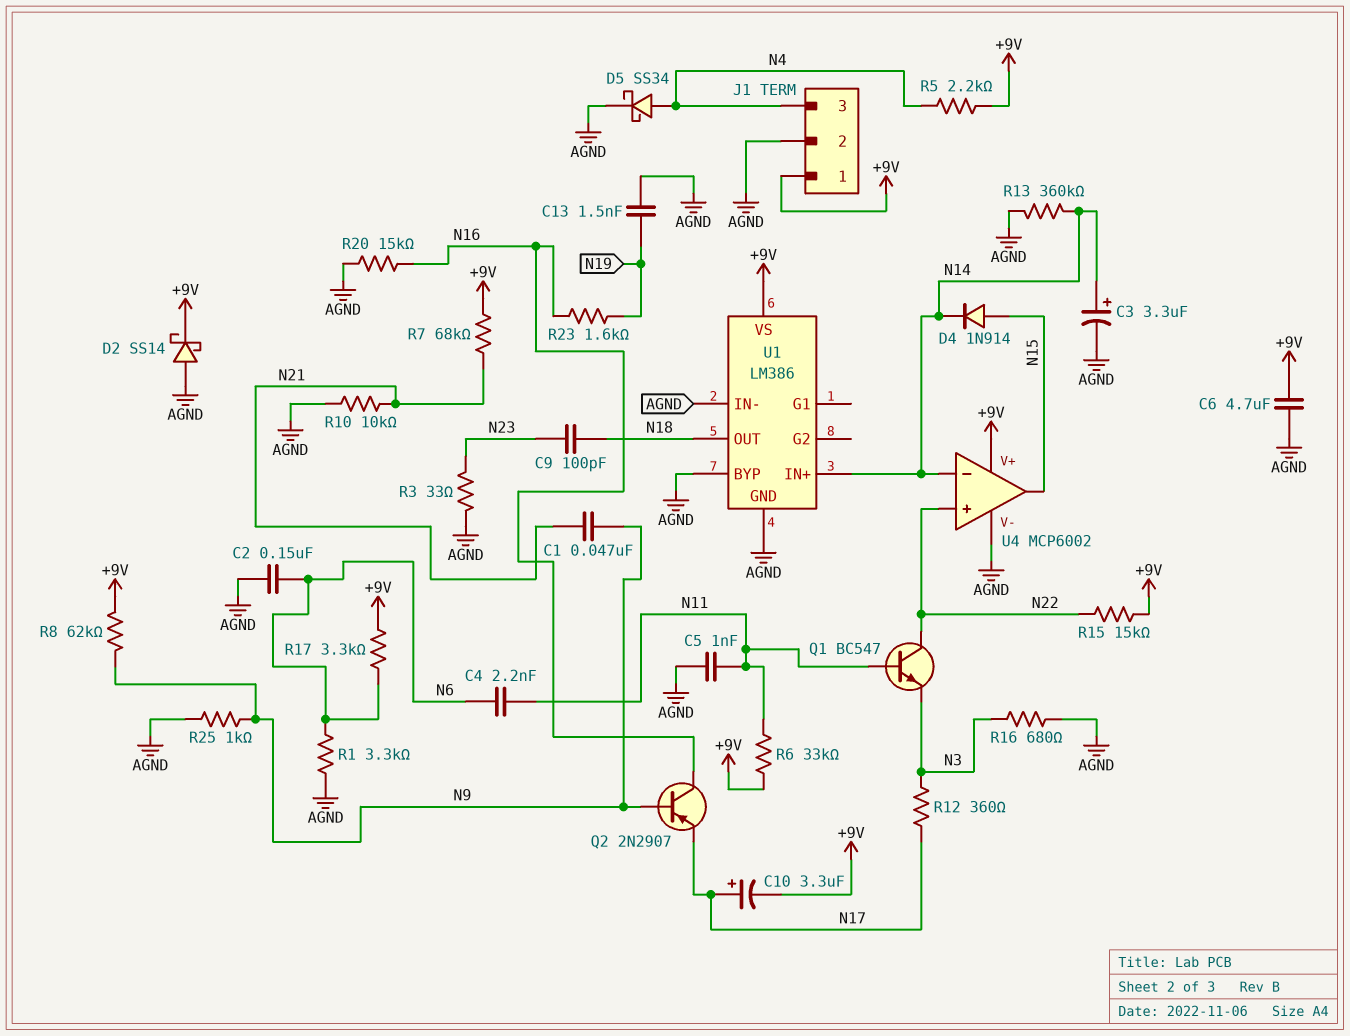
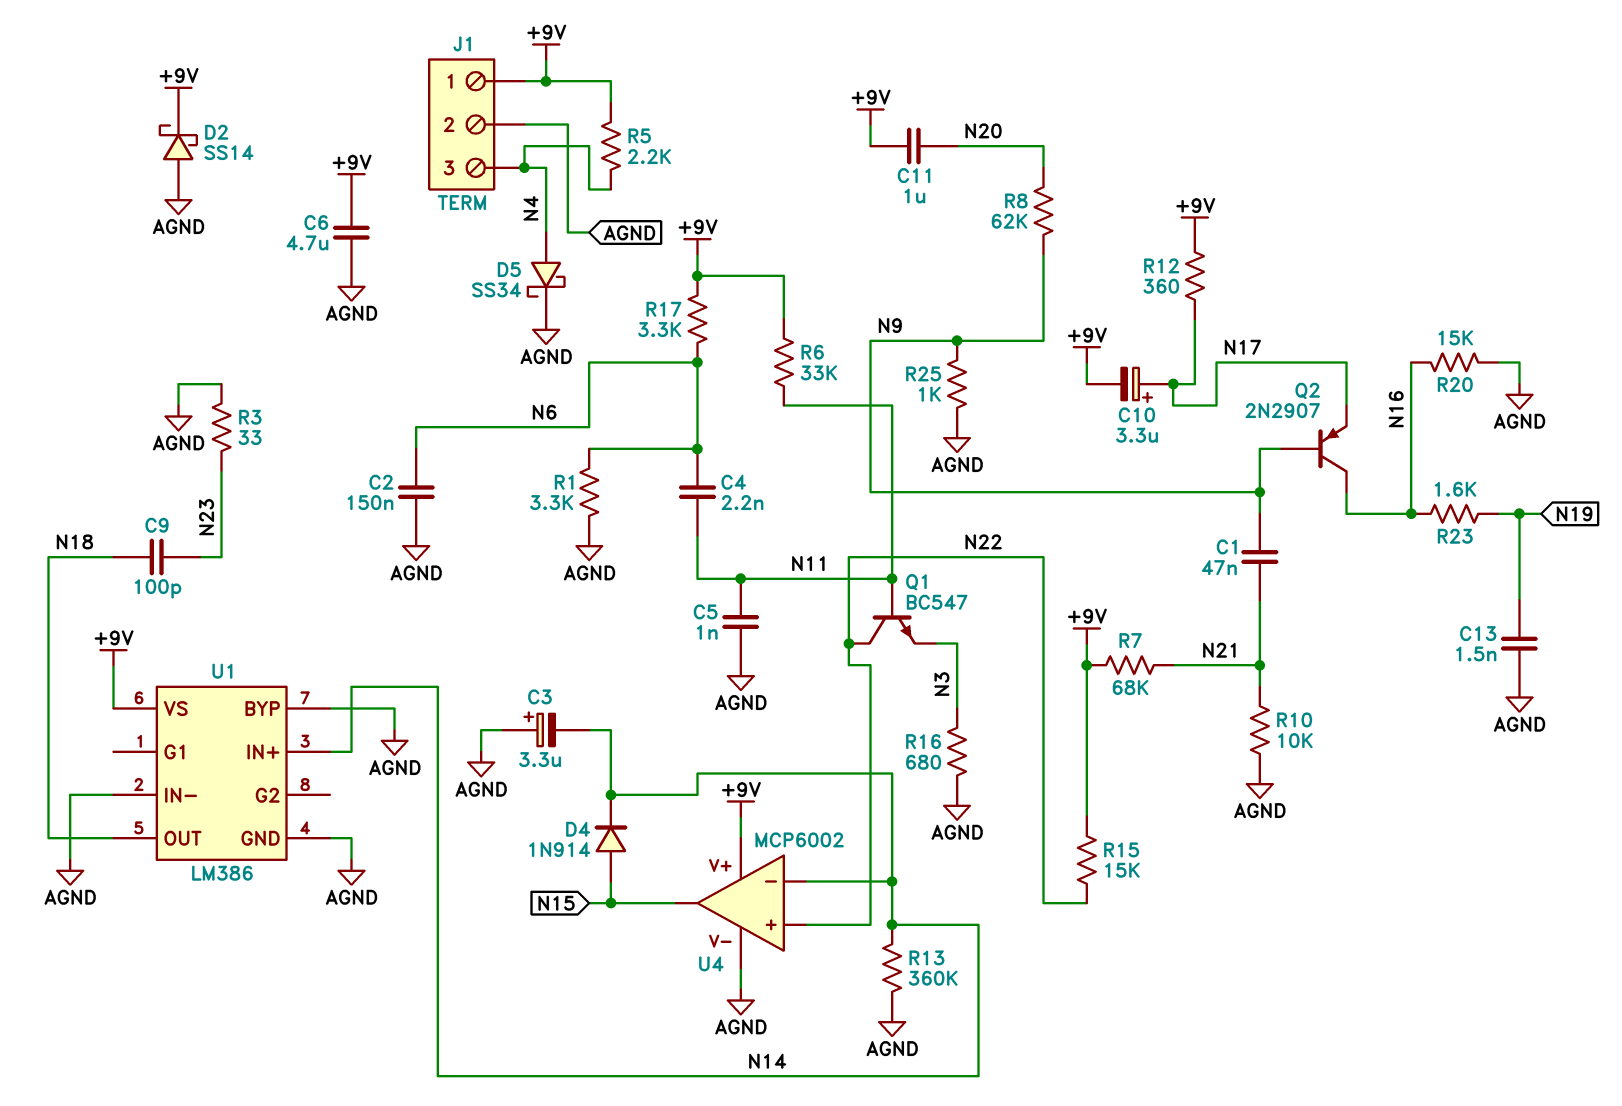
C3: 3.3uF (plus N14, minus AGND) -> 3.3uF (plus AGND, minus N14)
C11: none -> 1uF (+9V, N20)
R8: 62k (+9V, N9) -> 62k (N9, N20)
R12: 360 (N3, N17) -> 360 (+9V, N17)

